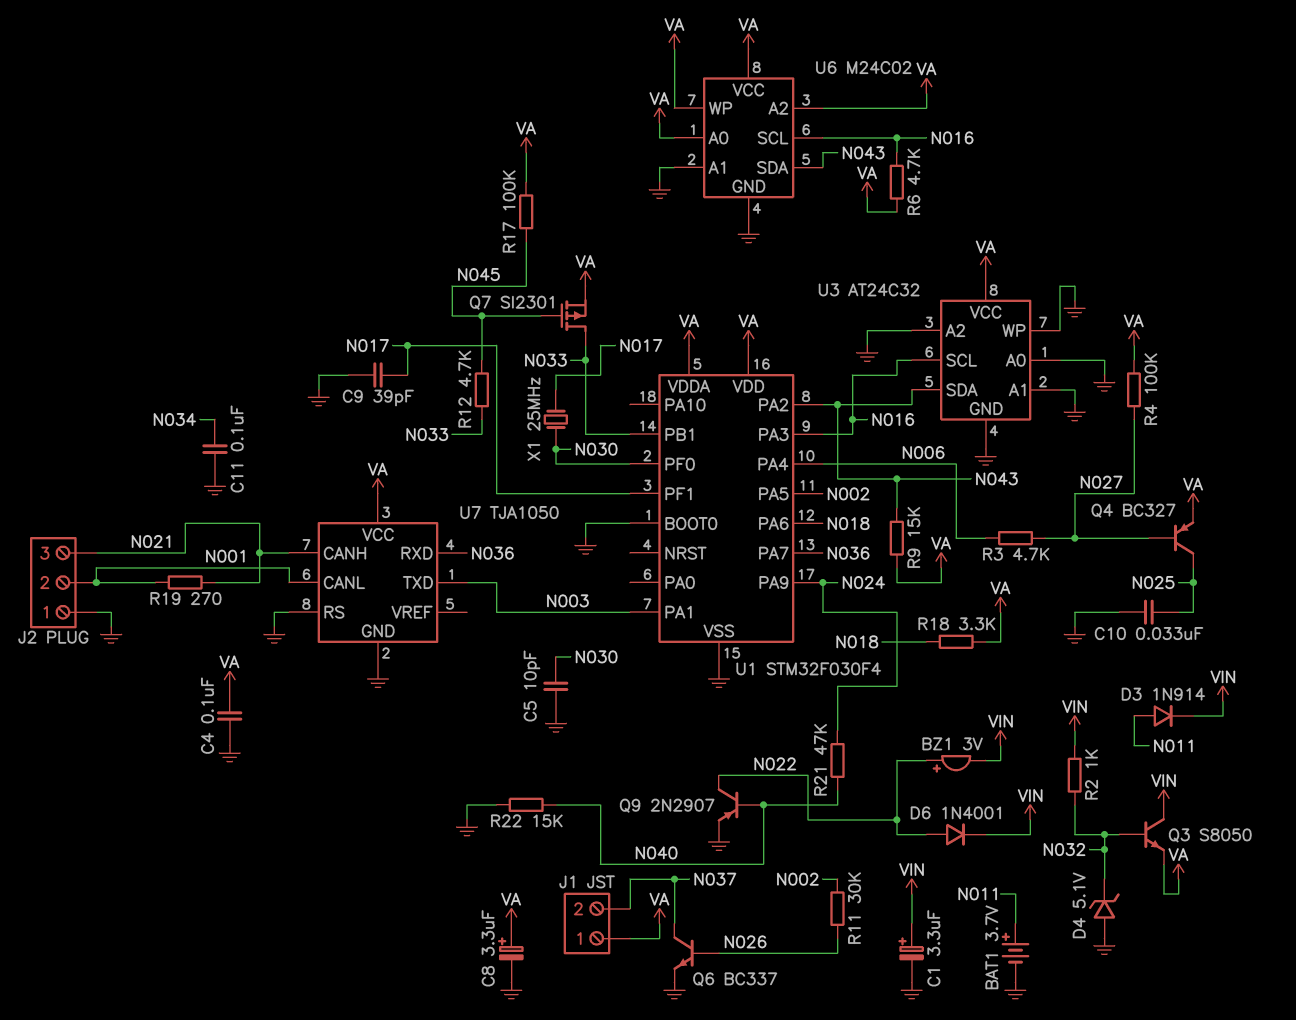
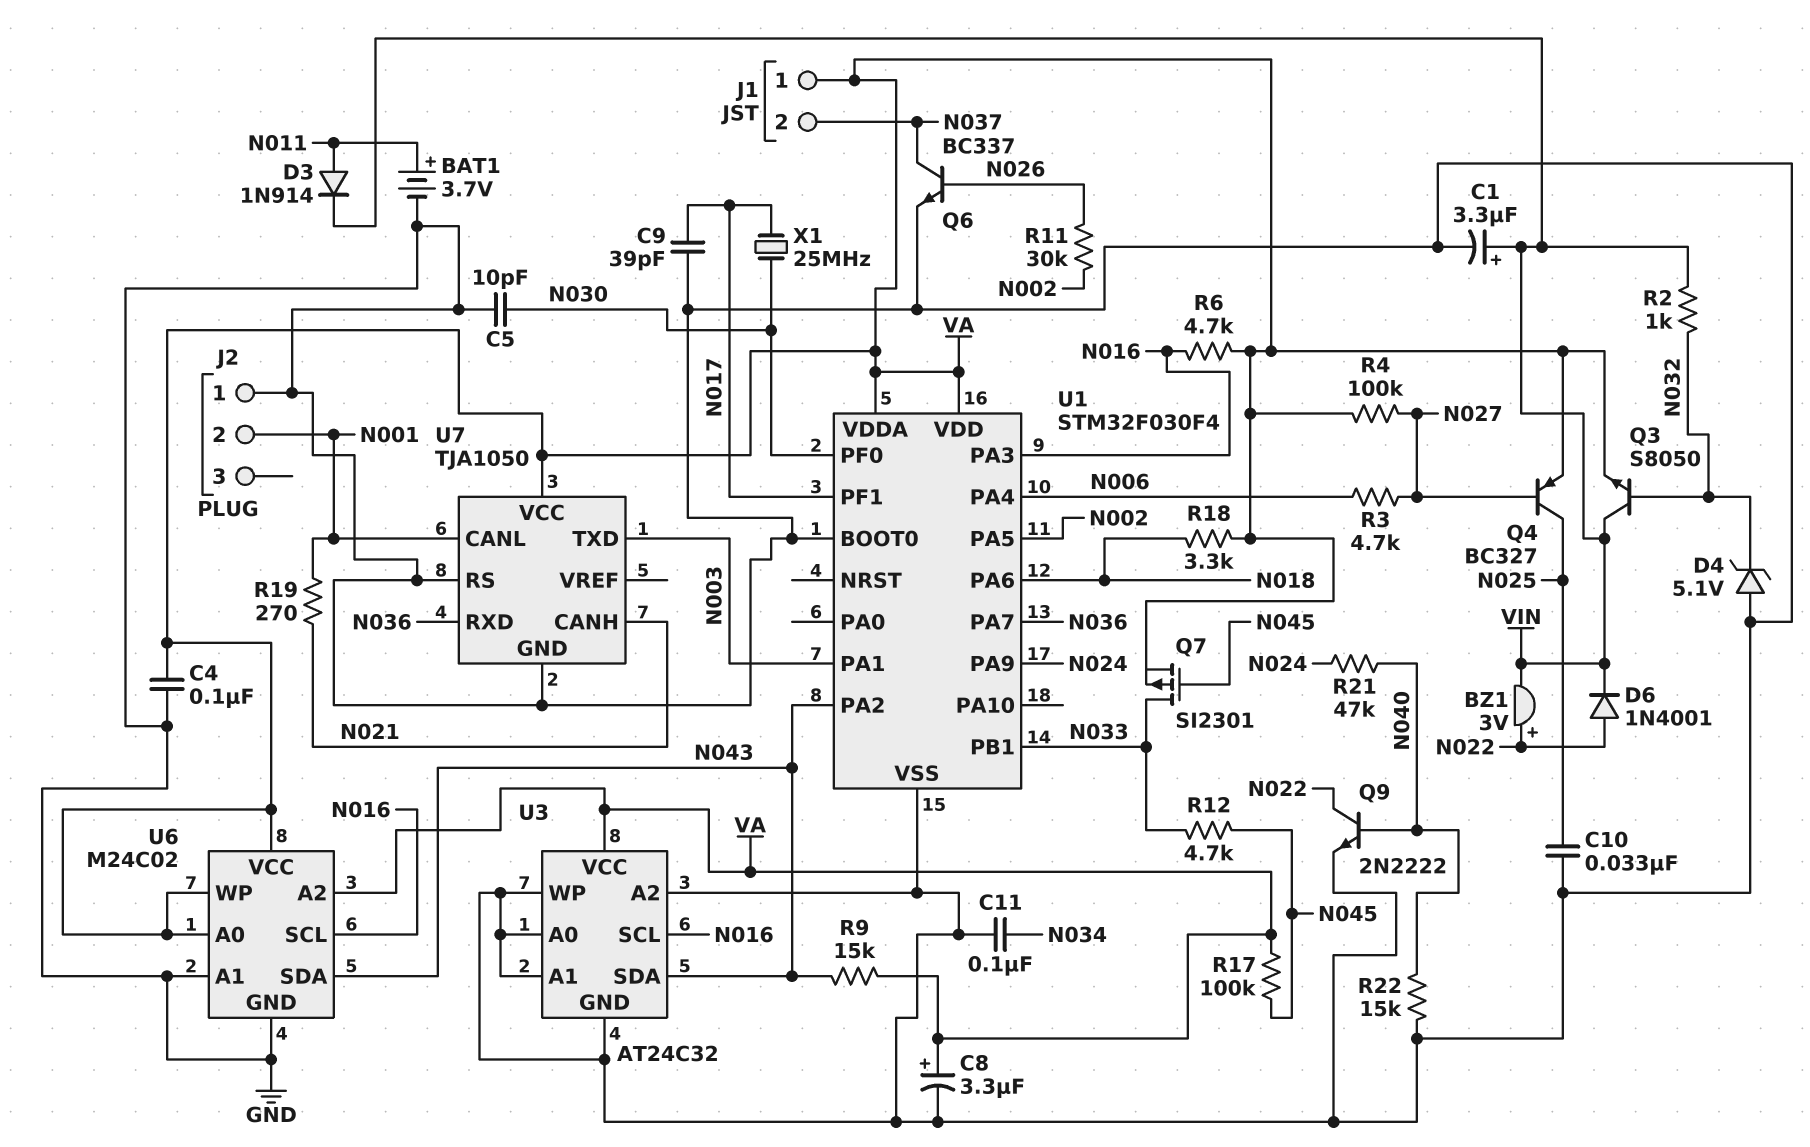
J2 pin 3: N021 -> none
Q9: PNP 2N2907 (B N040, C N022, E GND) -> NPN 2N2222 (B N040, C N022, E GND)

